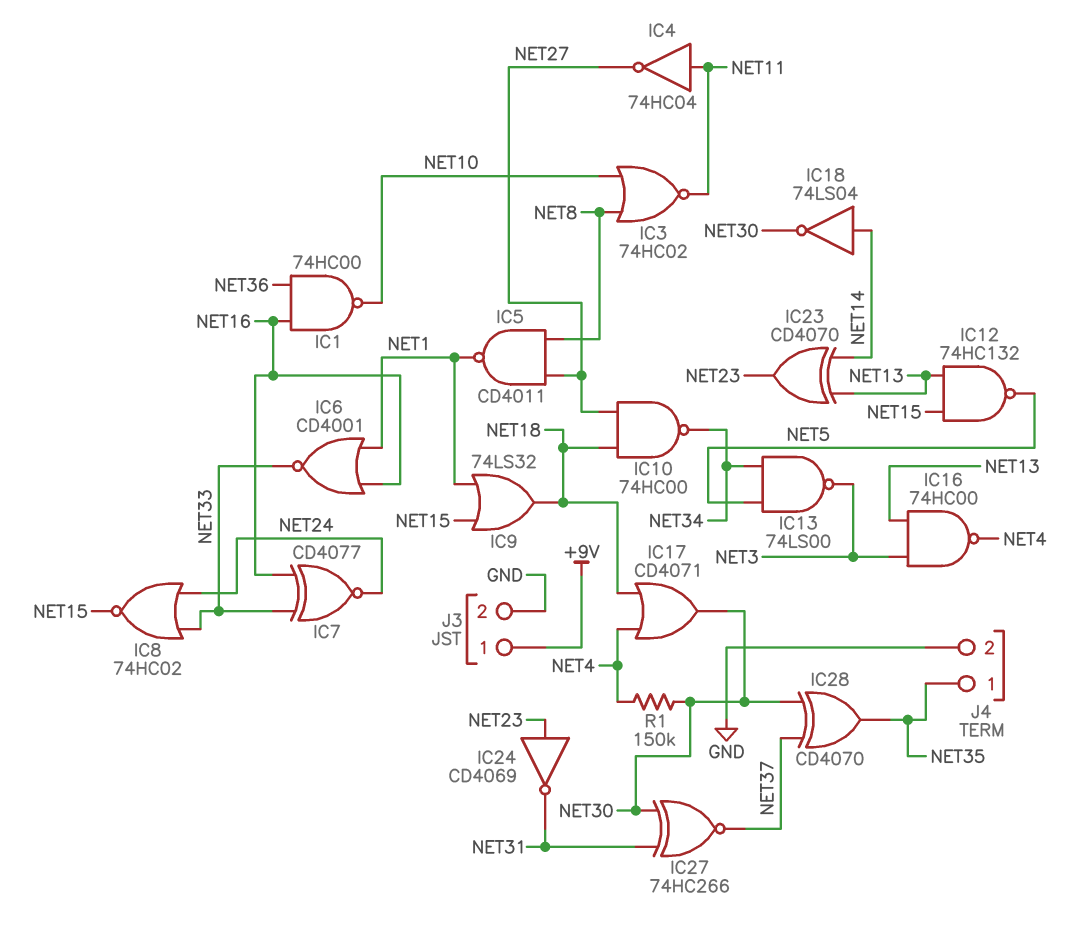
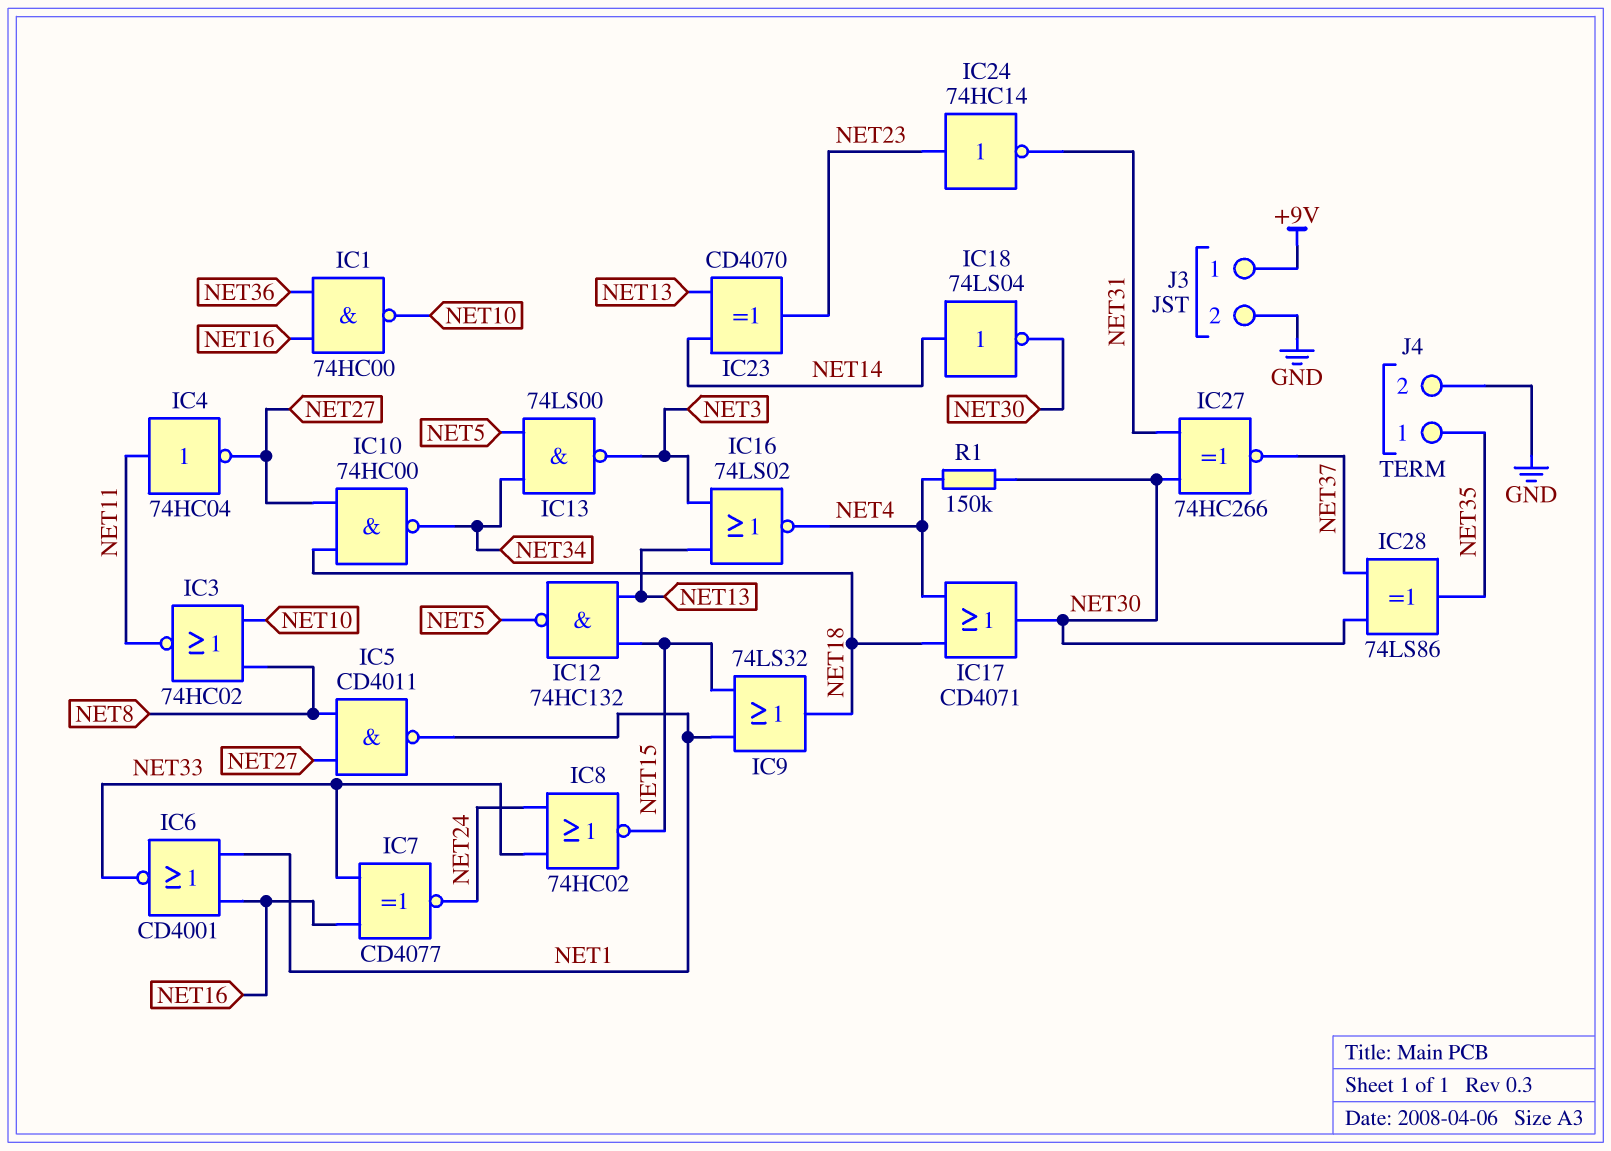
IC16: NAND 74HC00 (in NET3, in NET13, out NET4) -> NOR 74LS02 (in NET3, in NET13, out NET4)
IC24: NOT CD4069 (in NET23, out NET31) -> NOT 74HC14 (in NET23, out NET31)
IC28: XOR CD4070 (in NET30, in NET37, out NET35) -> XOR 74LS86 (in NET30, in NET37, out NET35)

